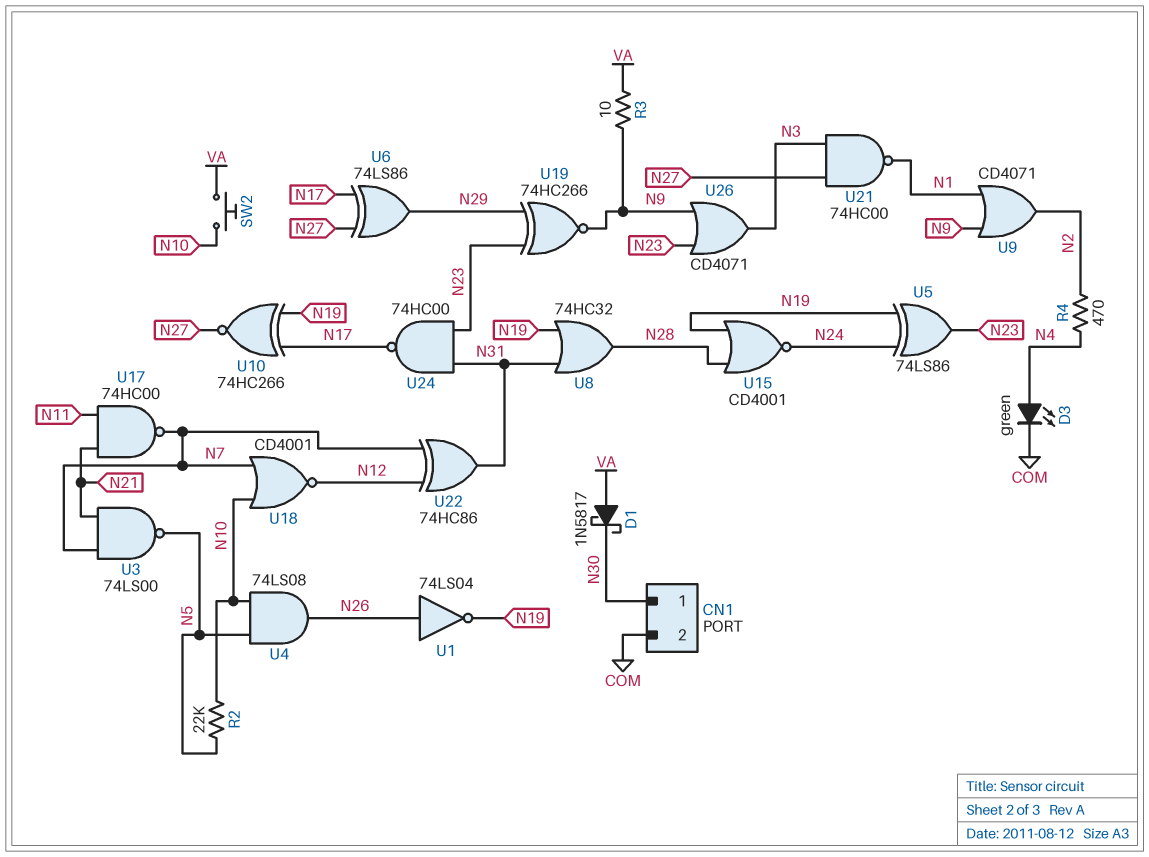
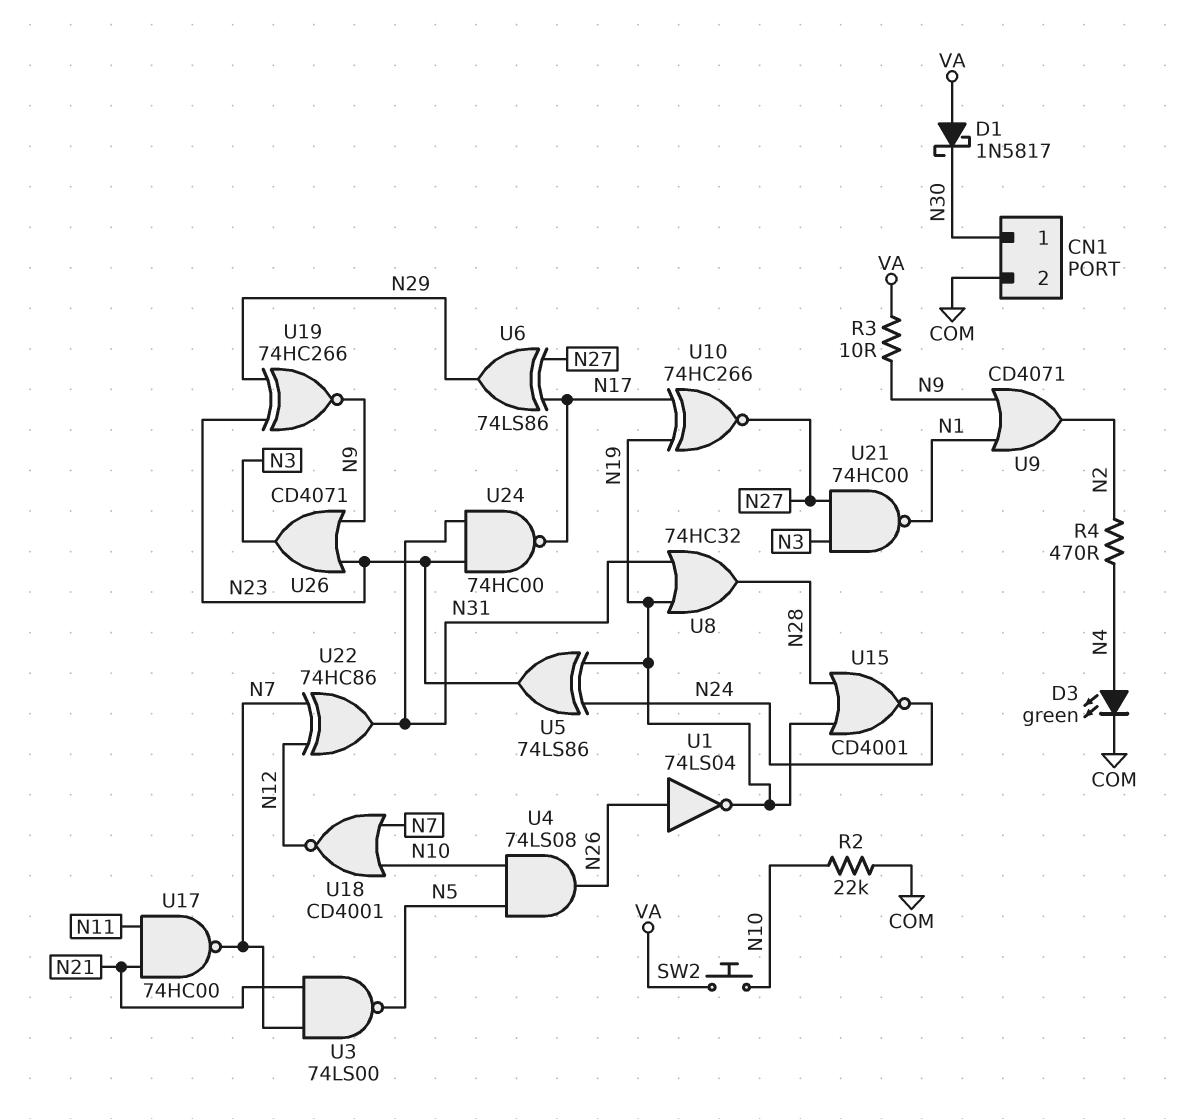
R2: 22k (N5, N10) -> 22k (COM, N10)

